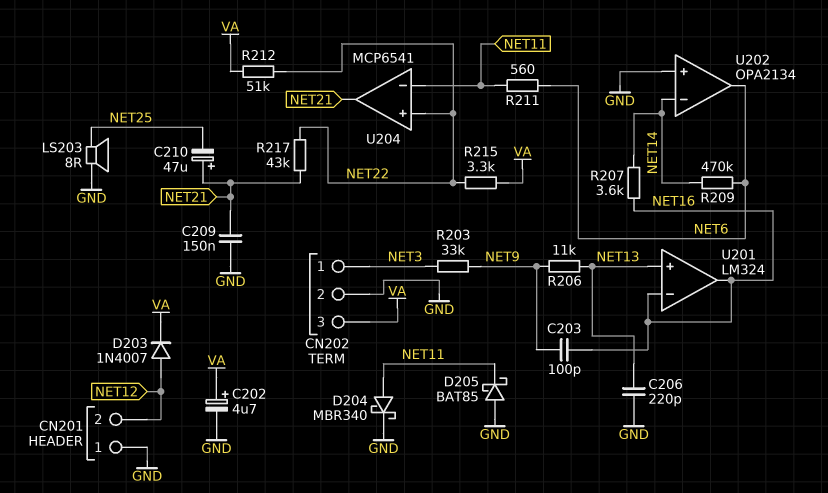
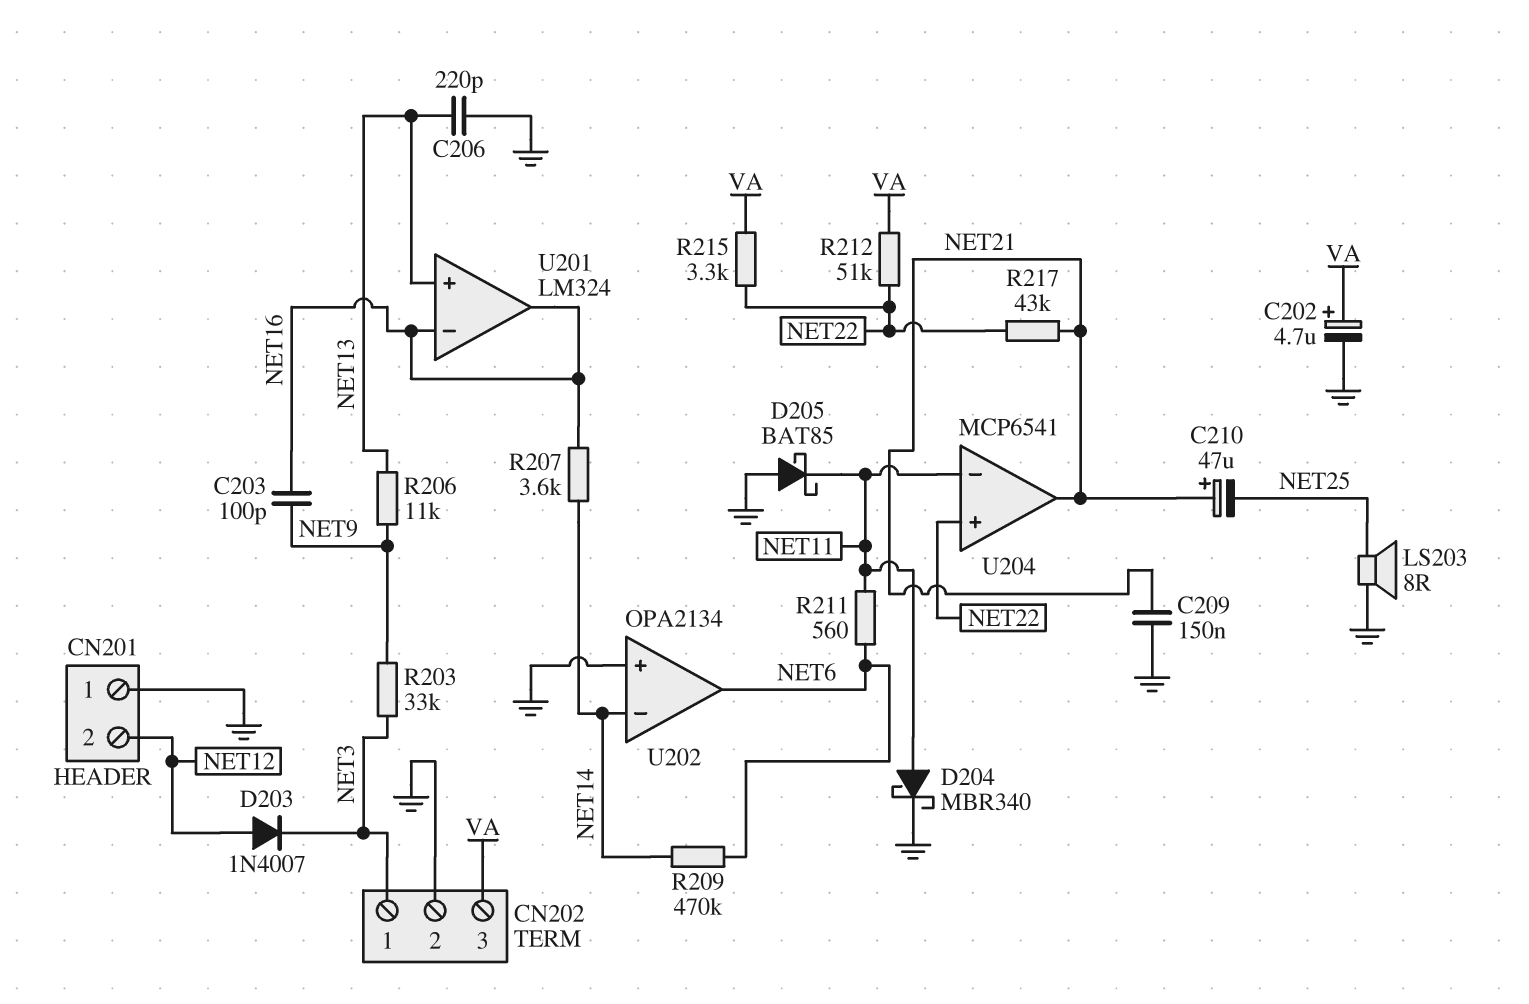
D203: diode 1N4007 (A NET12, K VA) -> diode 1N4007 (A NET12, K NET3)

